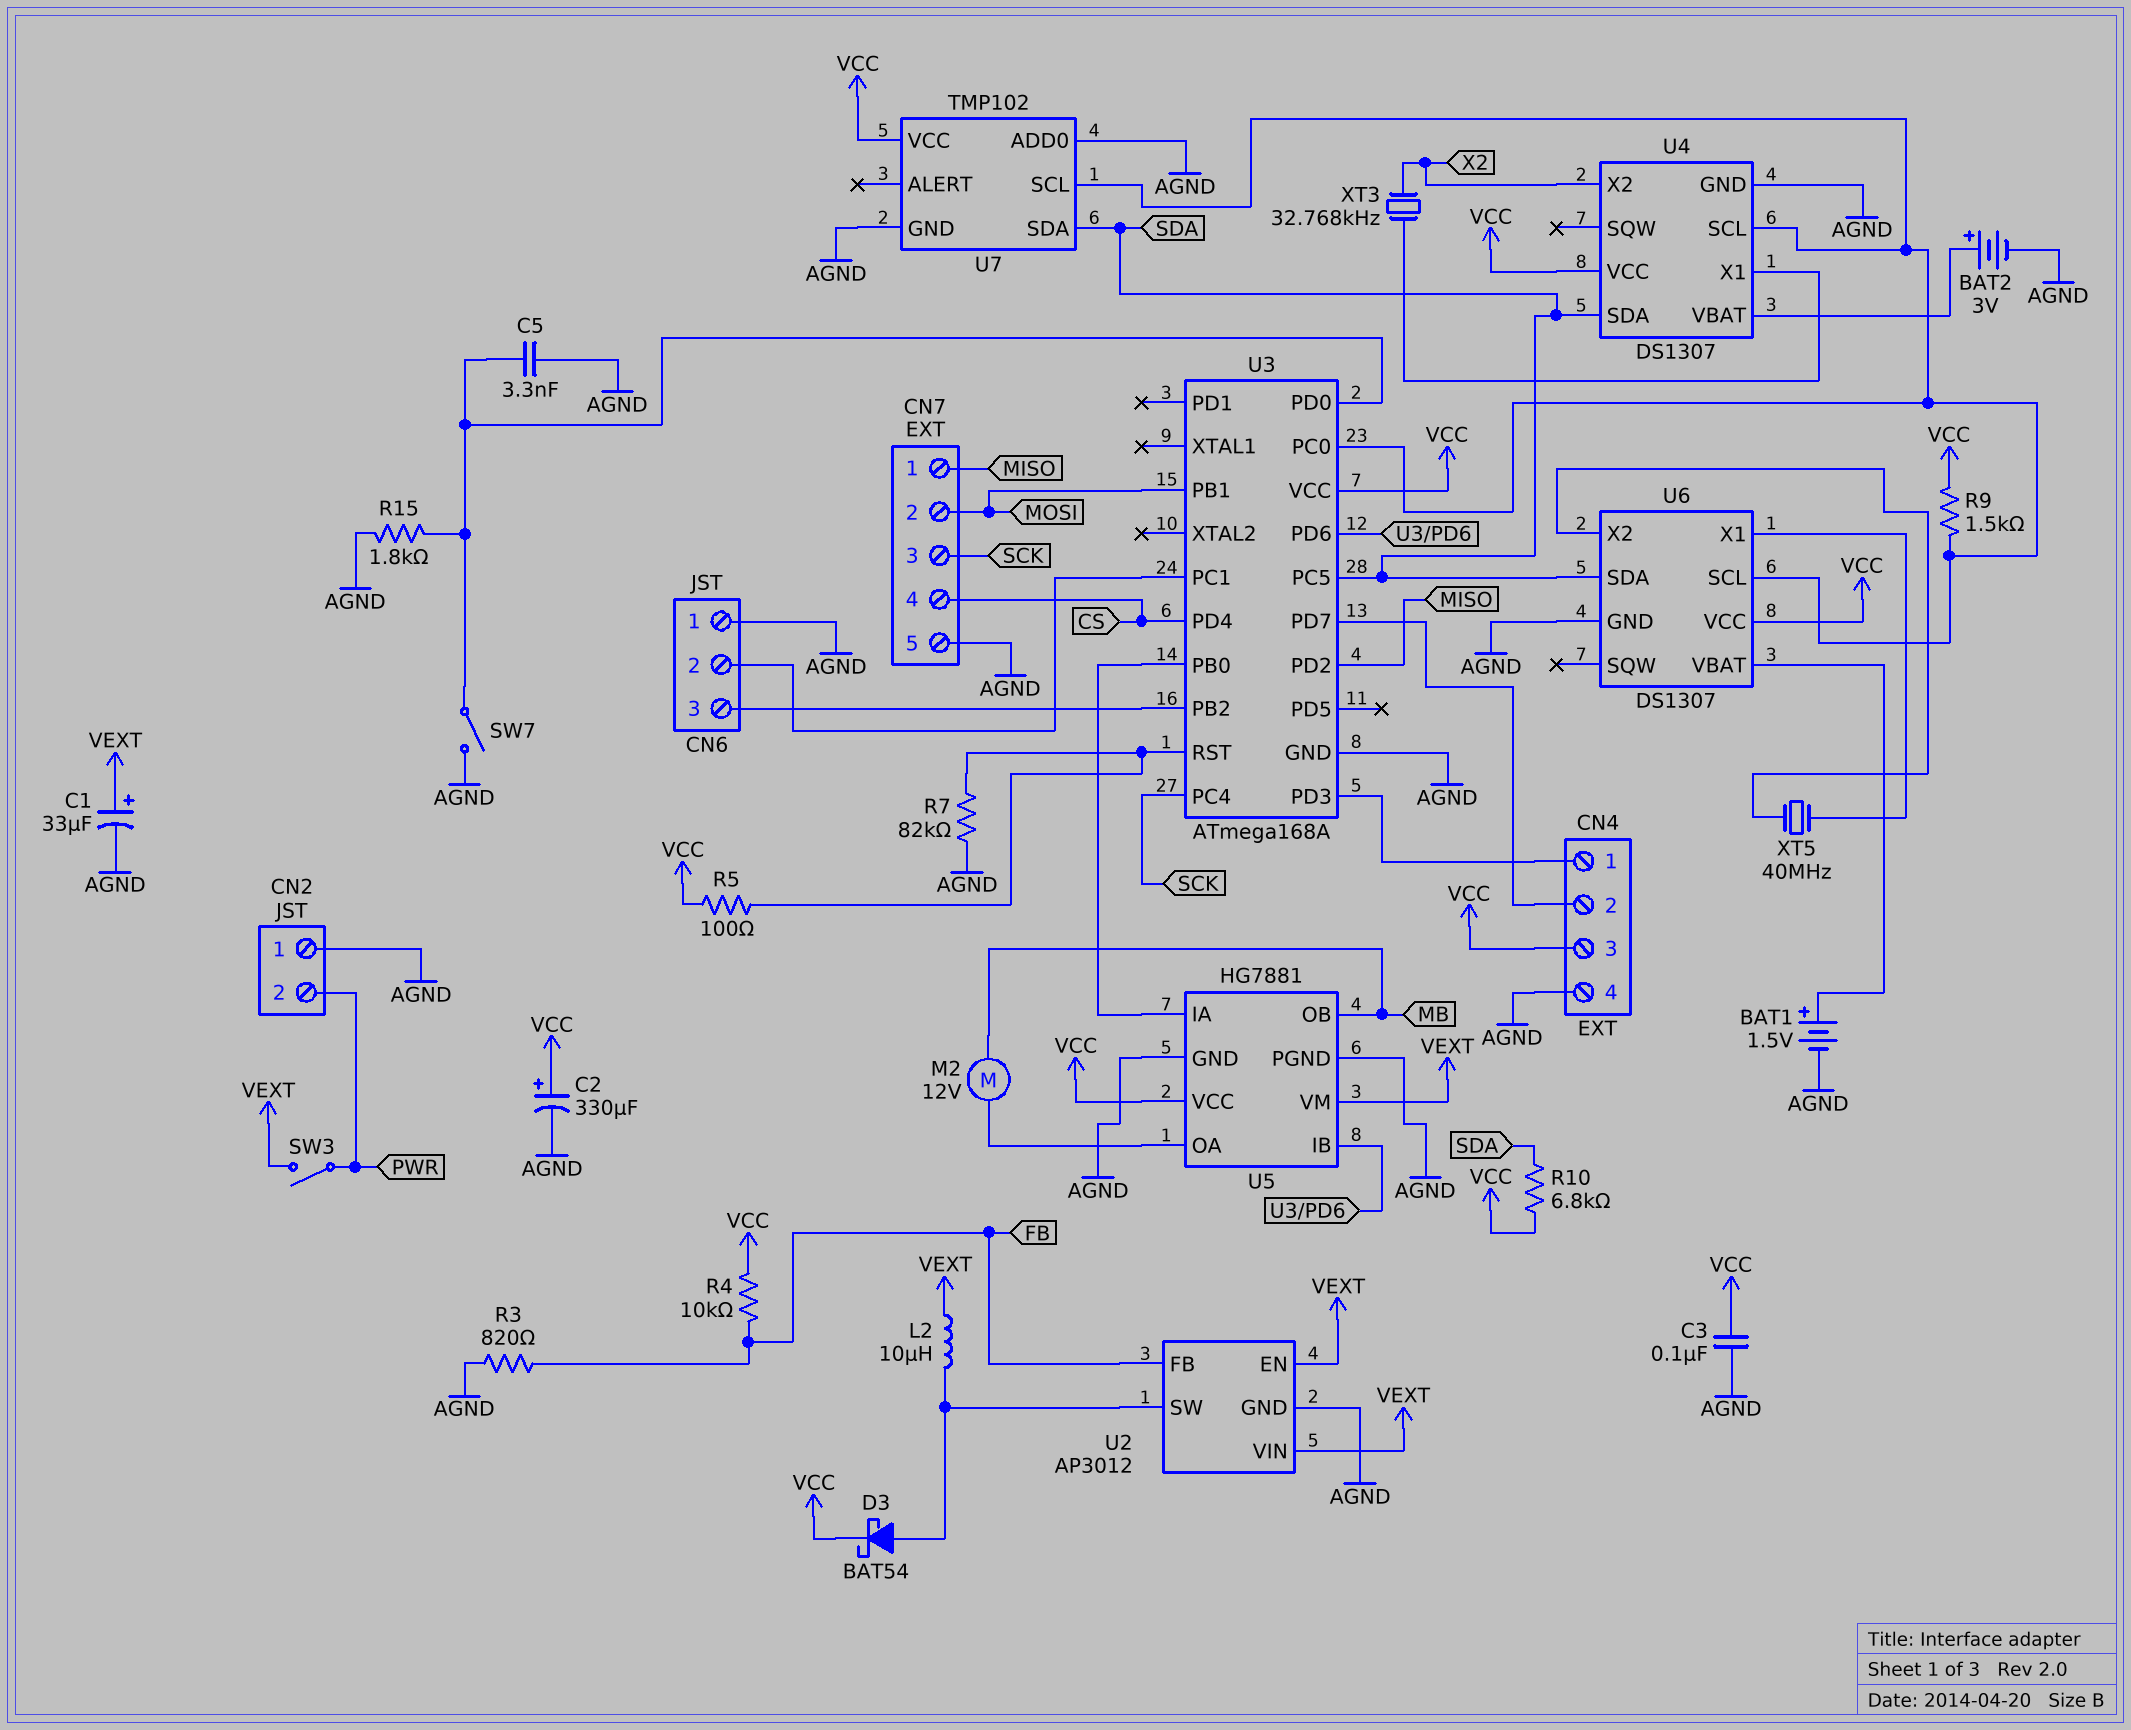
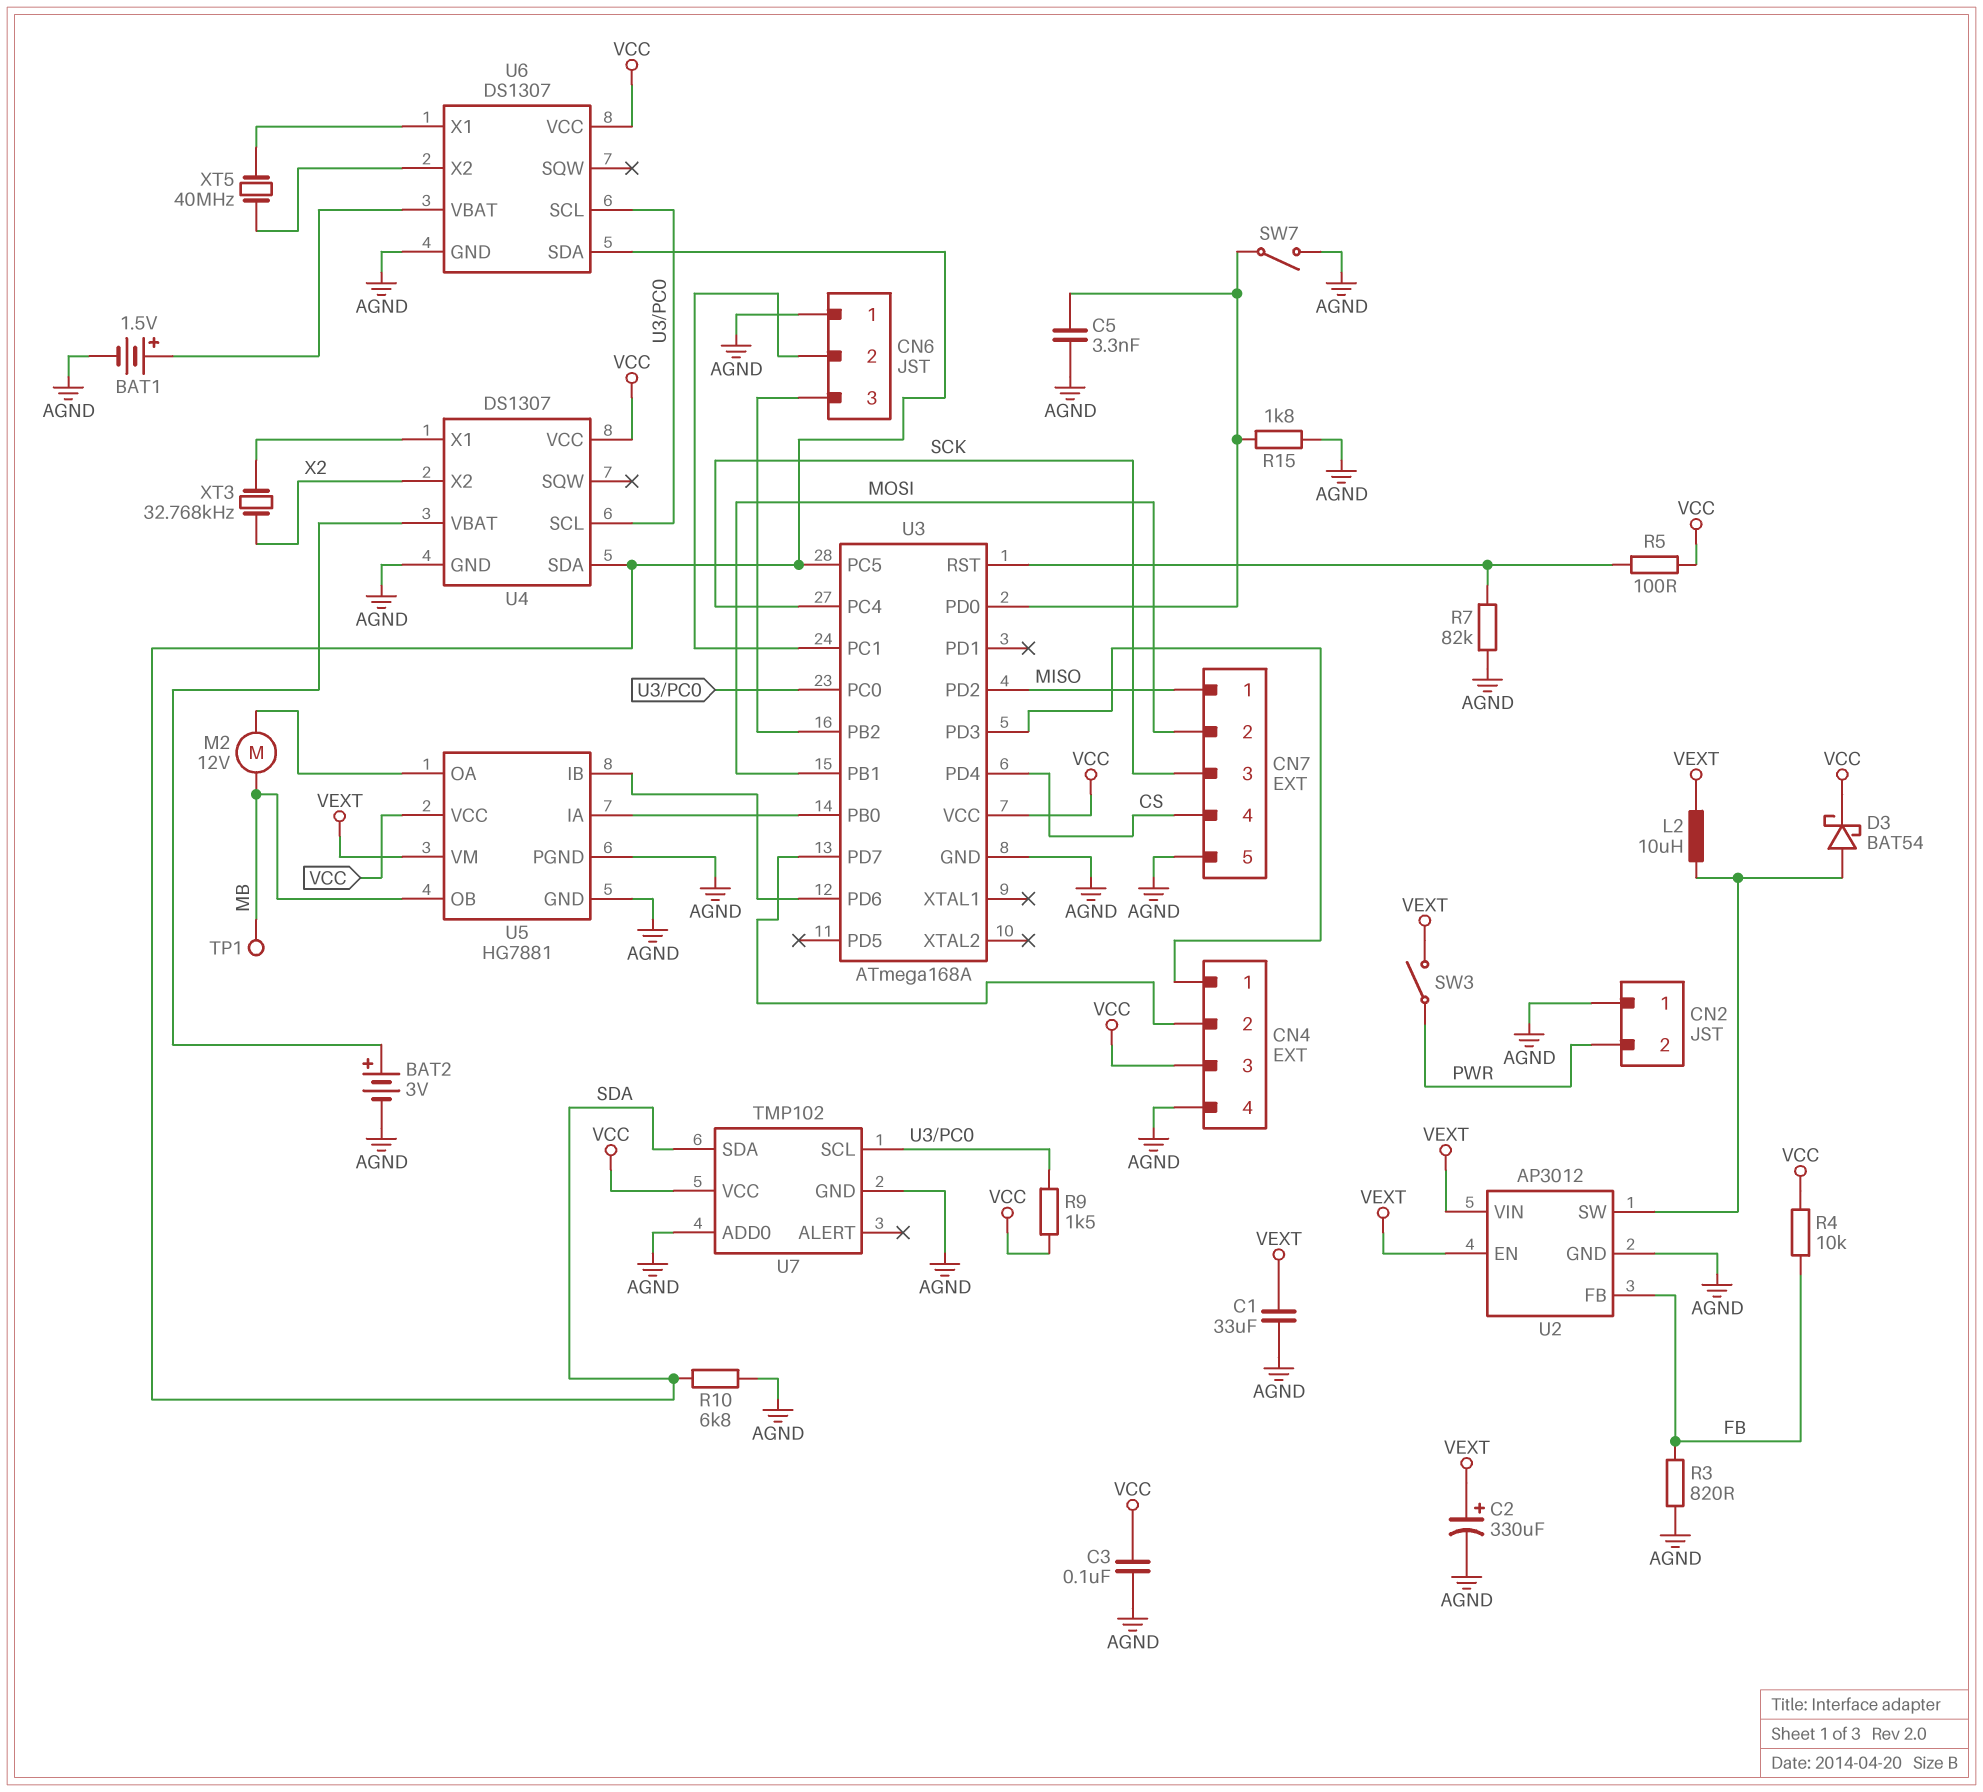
C1: 33uF (plus VEXT, minus AGND) -> 33uF (AGND, VEXT)
C2: 330uF (plus VCC, minus AGND) -> 330uF (plus VEXT, minus AGND)
R10: 6.8k (SDA, VCC) -> 6.8k (AGND, SDA)
TP1: none -> test point (MB)

